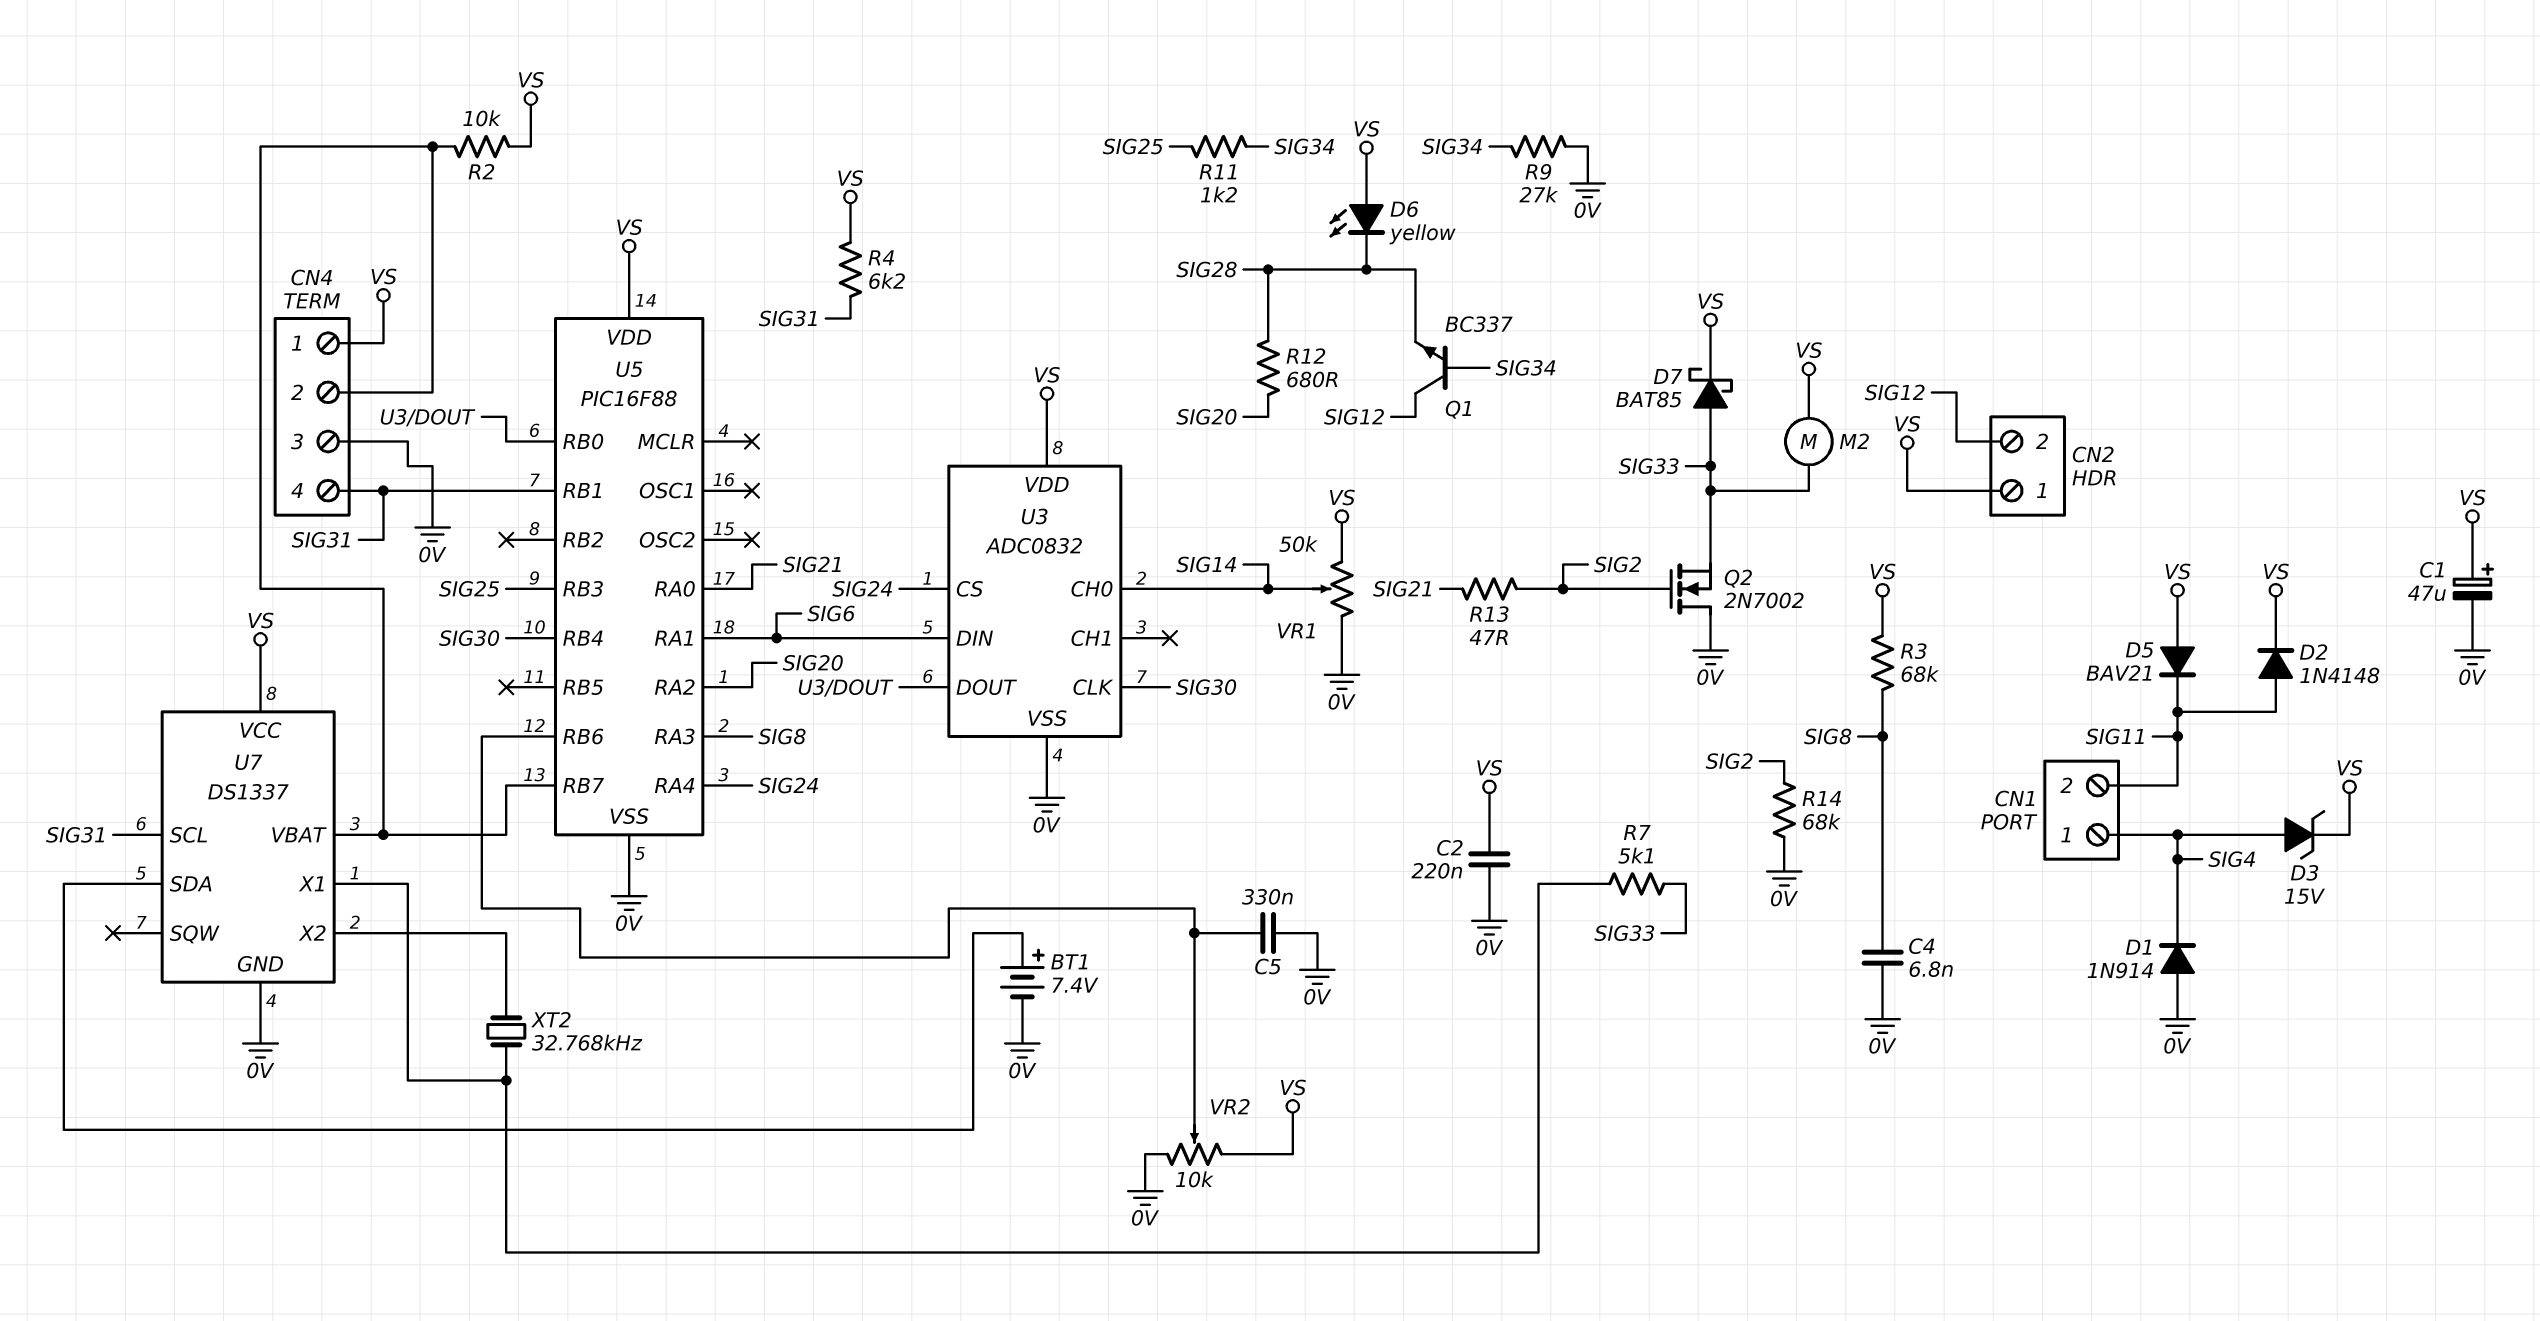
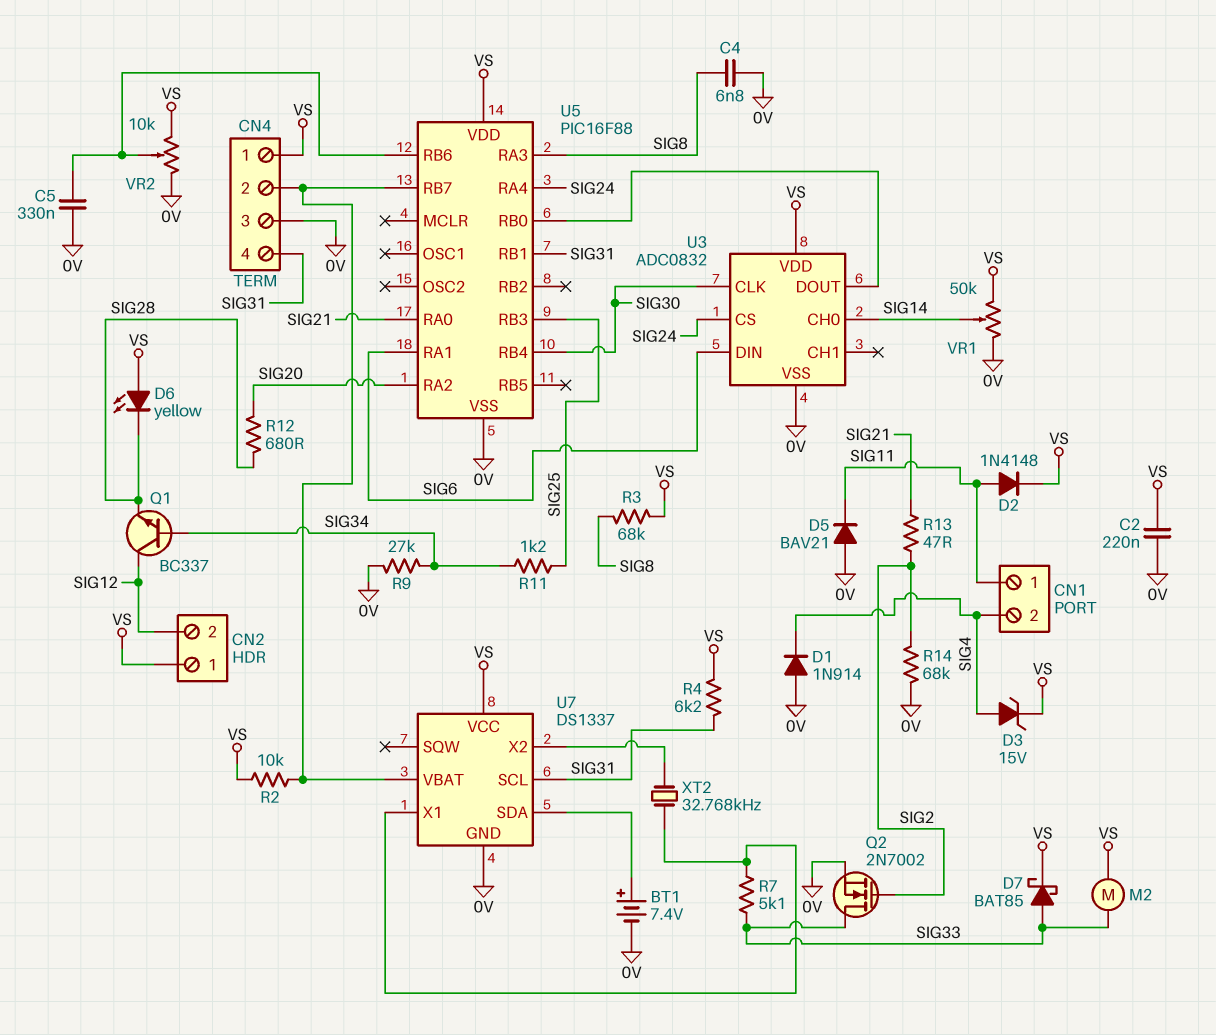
C1: 47uF (plus VS, minus 0V) -> none
CN1 pin 1: SIG4 -> SIG11
CN1 pin 2: SIG11 -> SIG4
D5: diode BAV21 (A VS, K SIG11) -> diode BAV21 (A 0V, K SIG11)
Q2: NMOS 2N7002 (G SIG2, D 0V, S SIG33) -> NMOS 2N7002 (G SIG2, D SIG33, S 0V)

